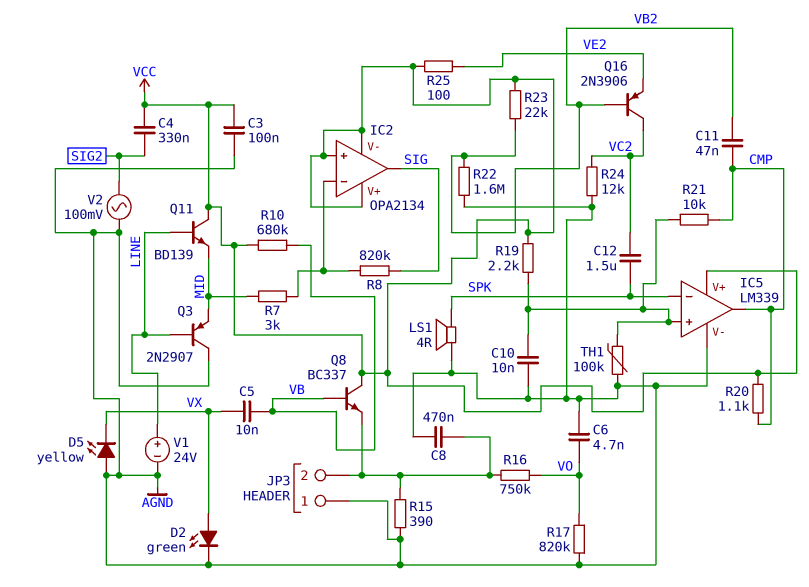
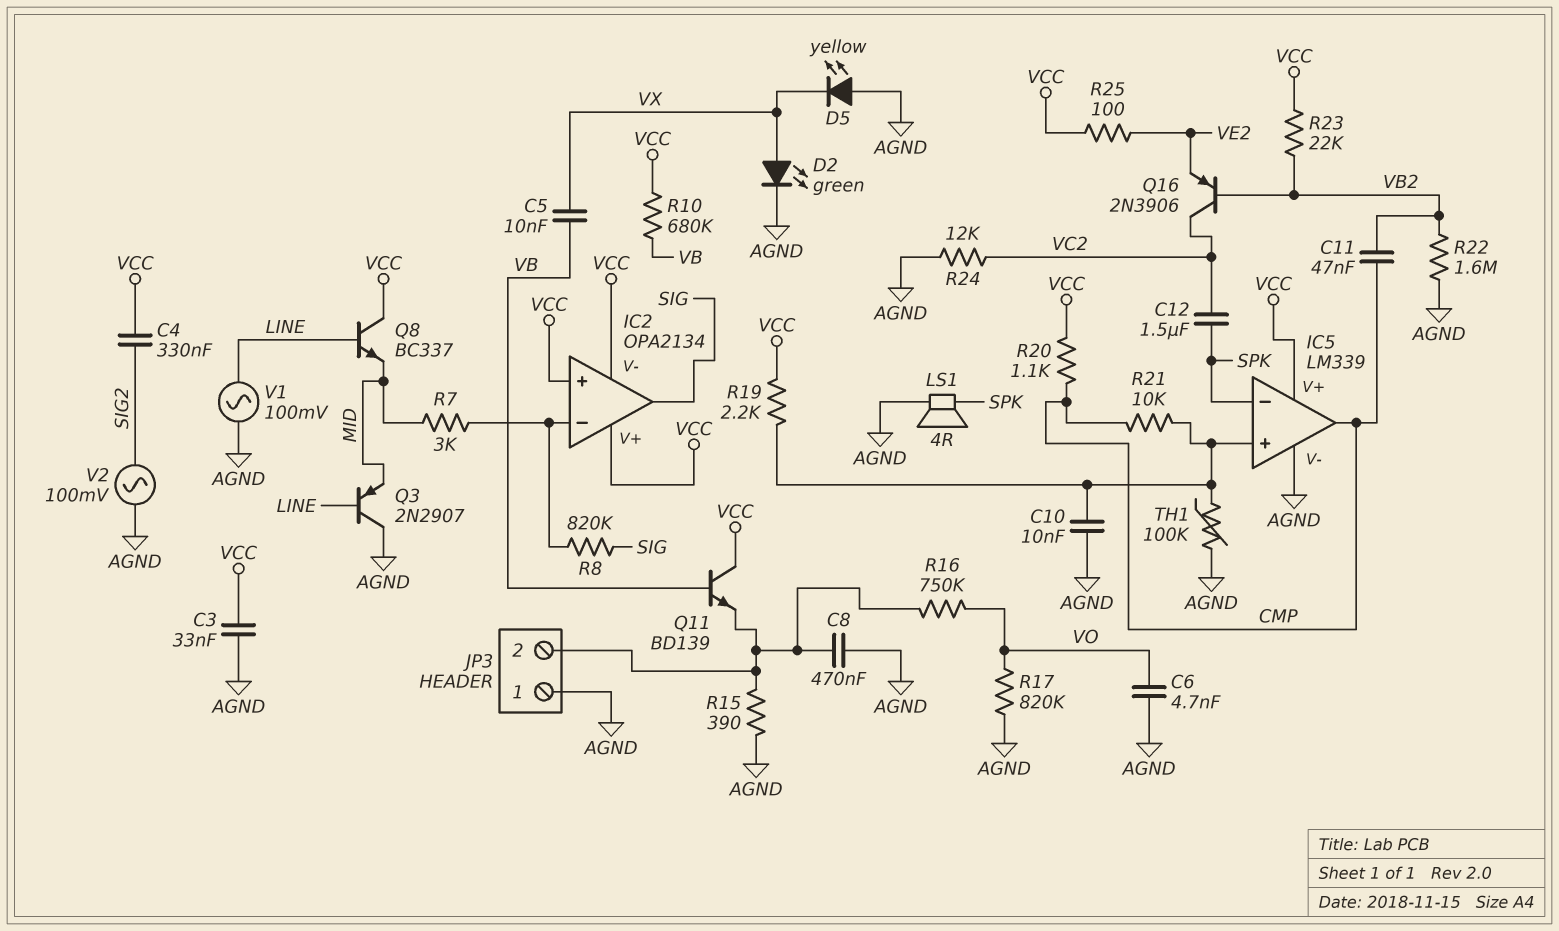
C3: 100nF (AGND, VCC) -> 33nF (AGND, VCC)
Q8: NPN BC337 (B VB, C VCC, E JP3/2) -> NPN BC337 (B LINE, C VCC, E MID)
Q11: NPN BD139 (B LINE, C VCC, E MID) -> NPN BD139 (B VB, C VCC, E JP3/2)
V1: 24V (plus LINE, minus AGND) -> AC 100mV (AGND, LINE)

